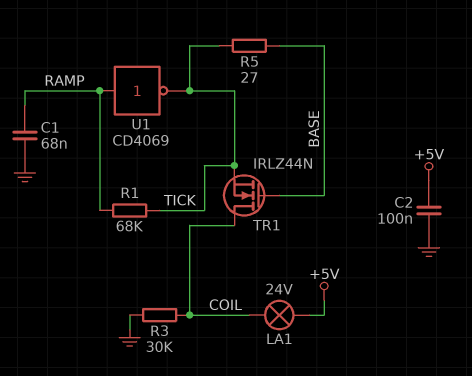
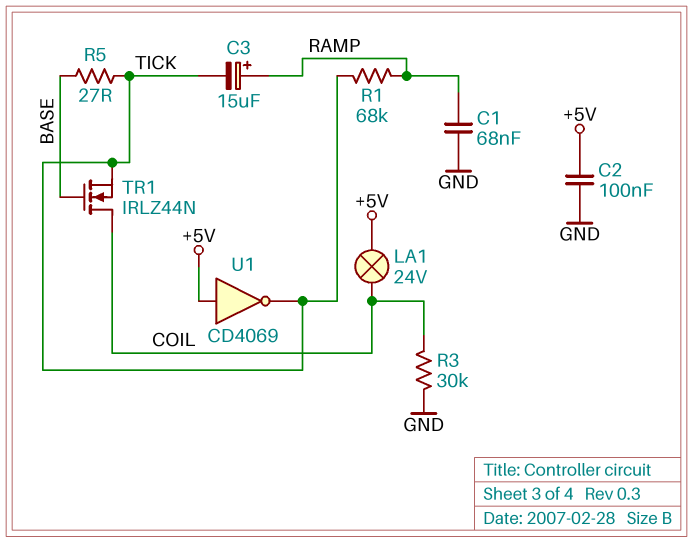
C3: none -> 15uF (plus RAMP, minus TICK)
U1: NOT CD4069 (in RAMP, out TICK) -> NOT CD4069 (in +5V, out TICK)

